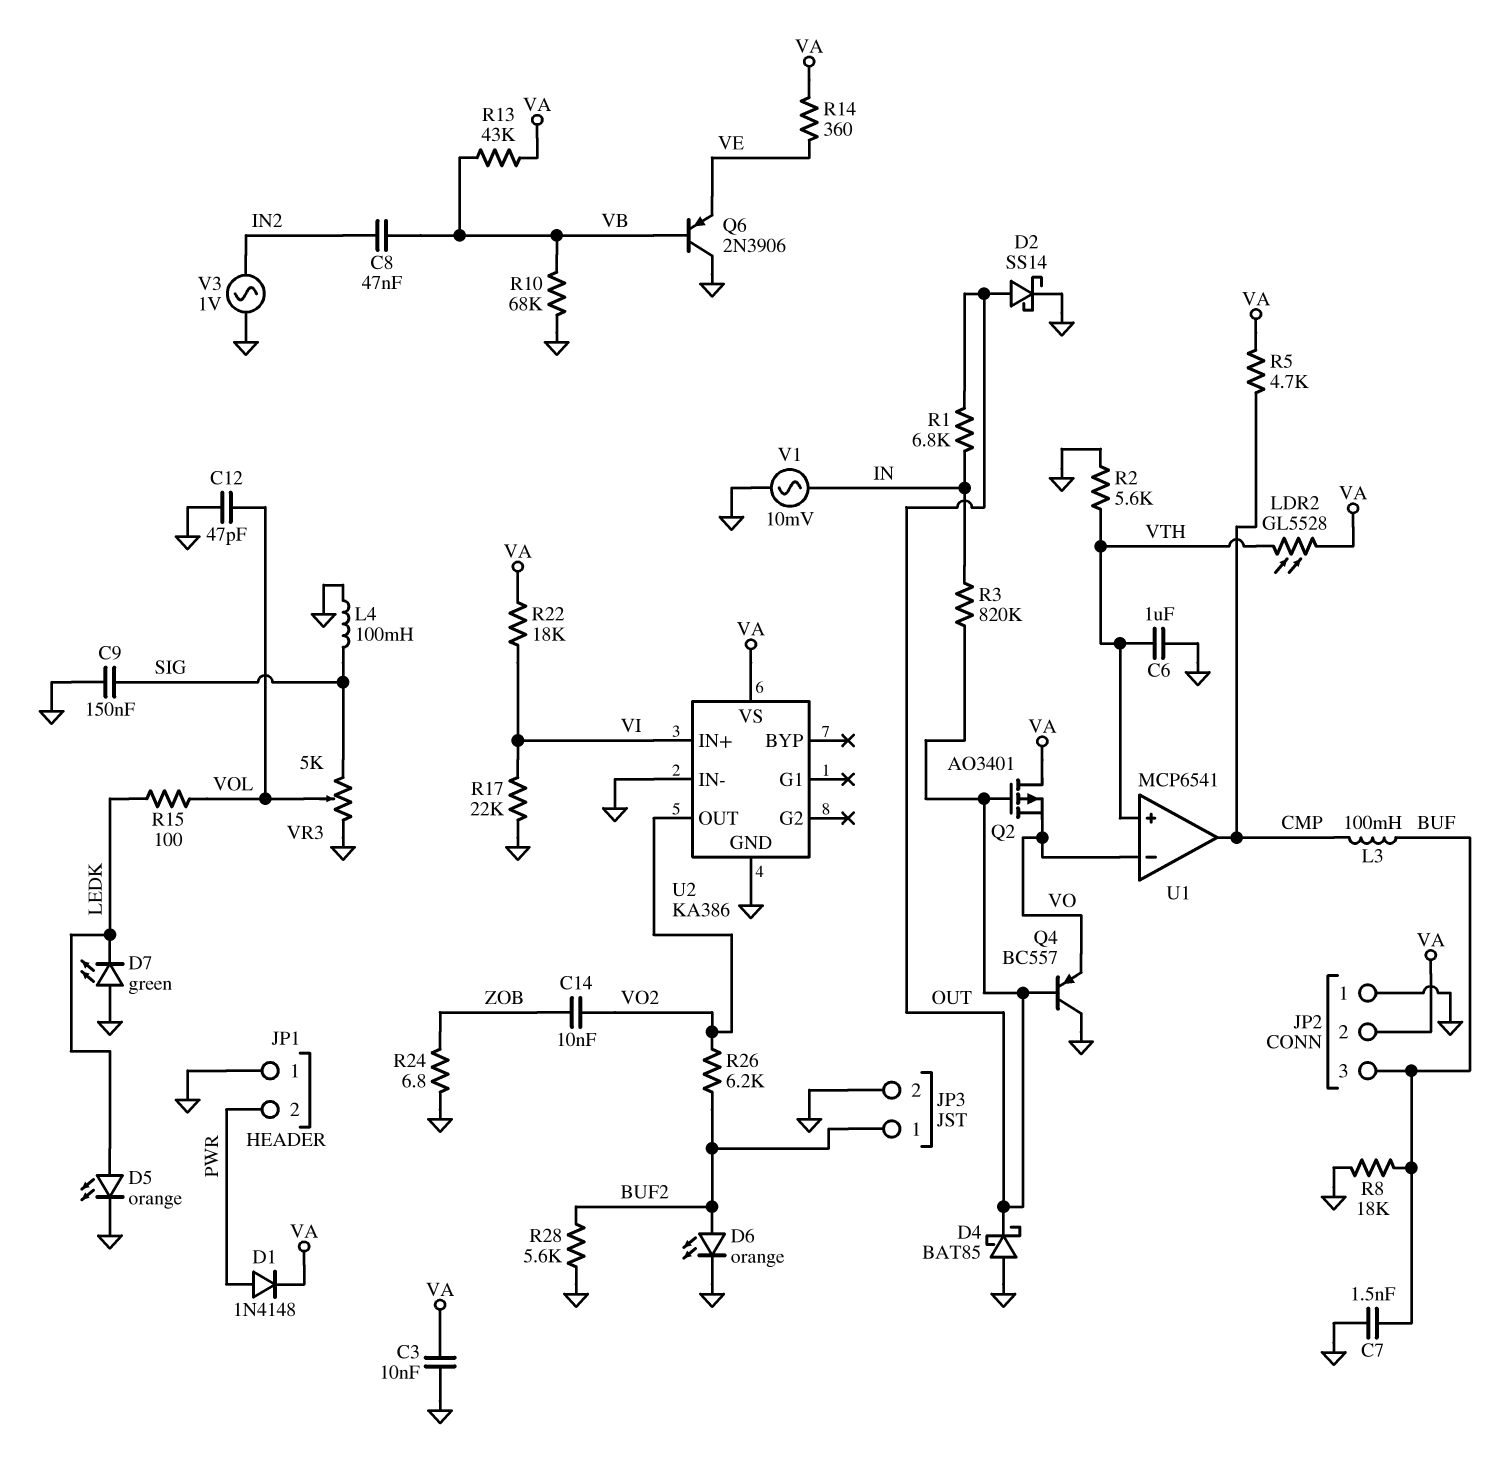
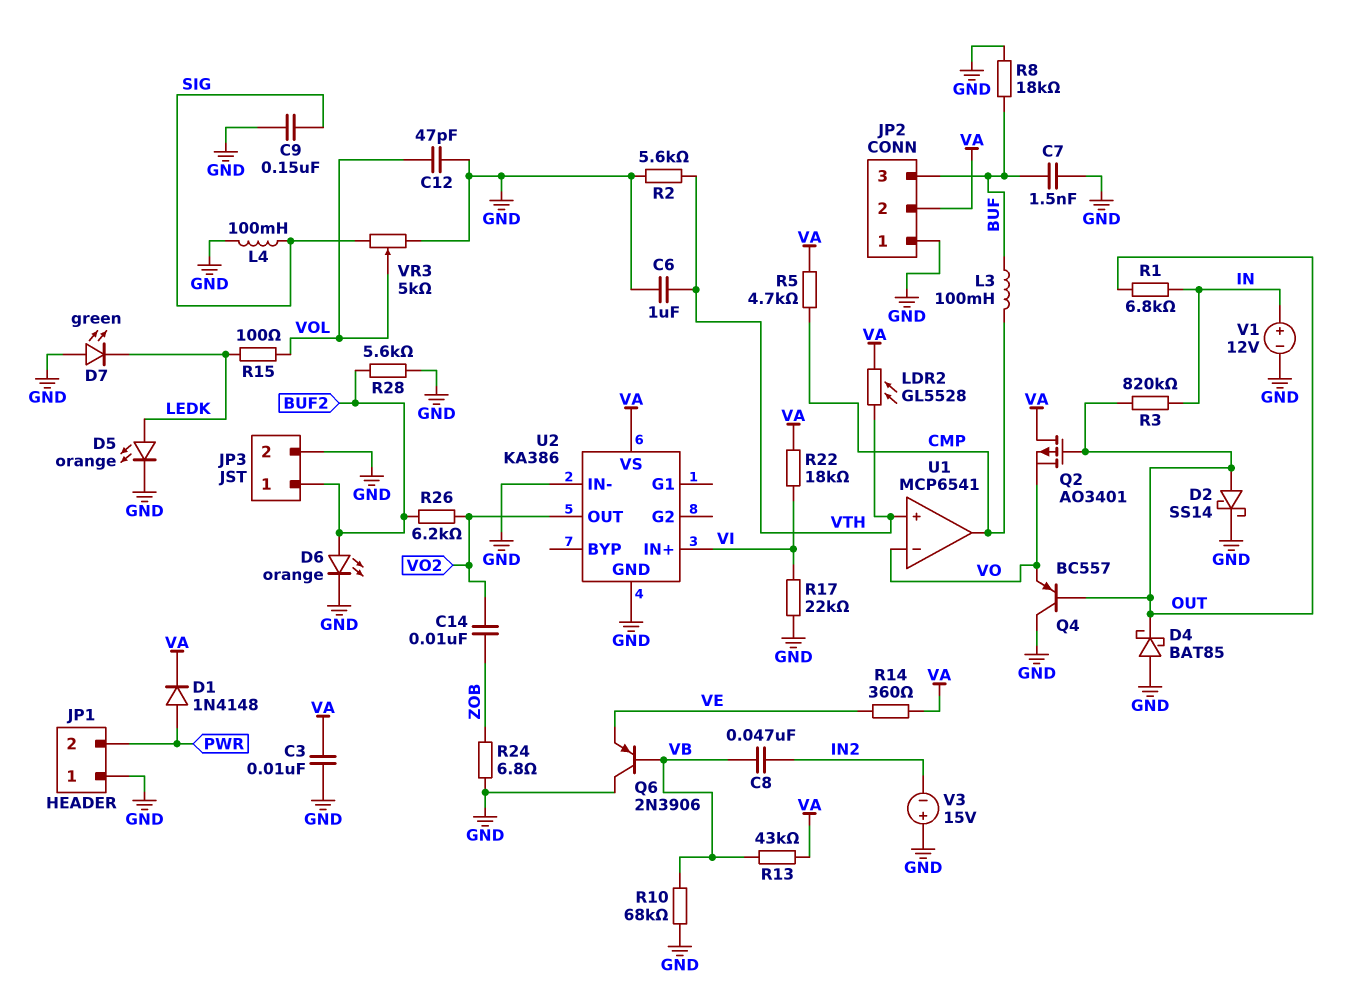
V1: AC 10mV (GND, IN) -> 12V (plus IN, minus GND)
V3: AC 1V (GND, IN2) -> 15V (plus GND, minus IN2)

